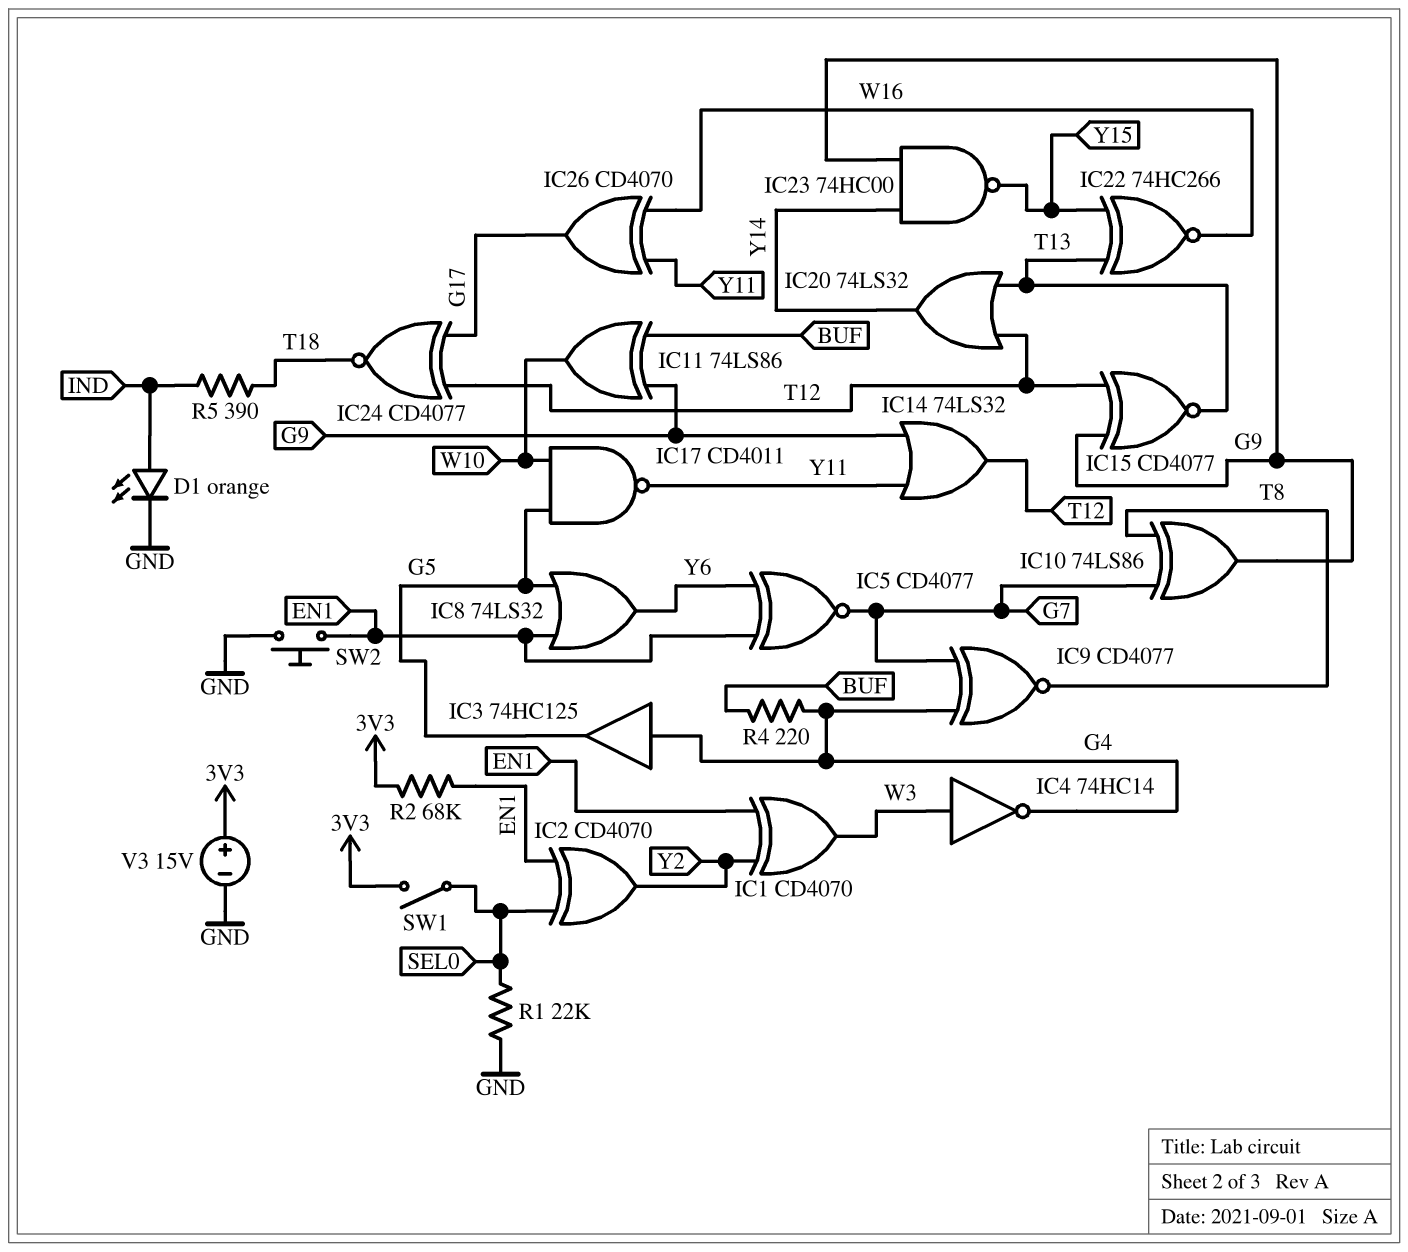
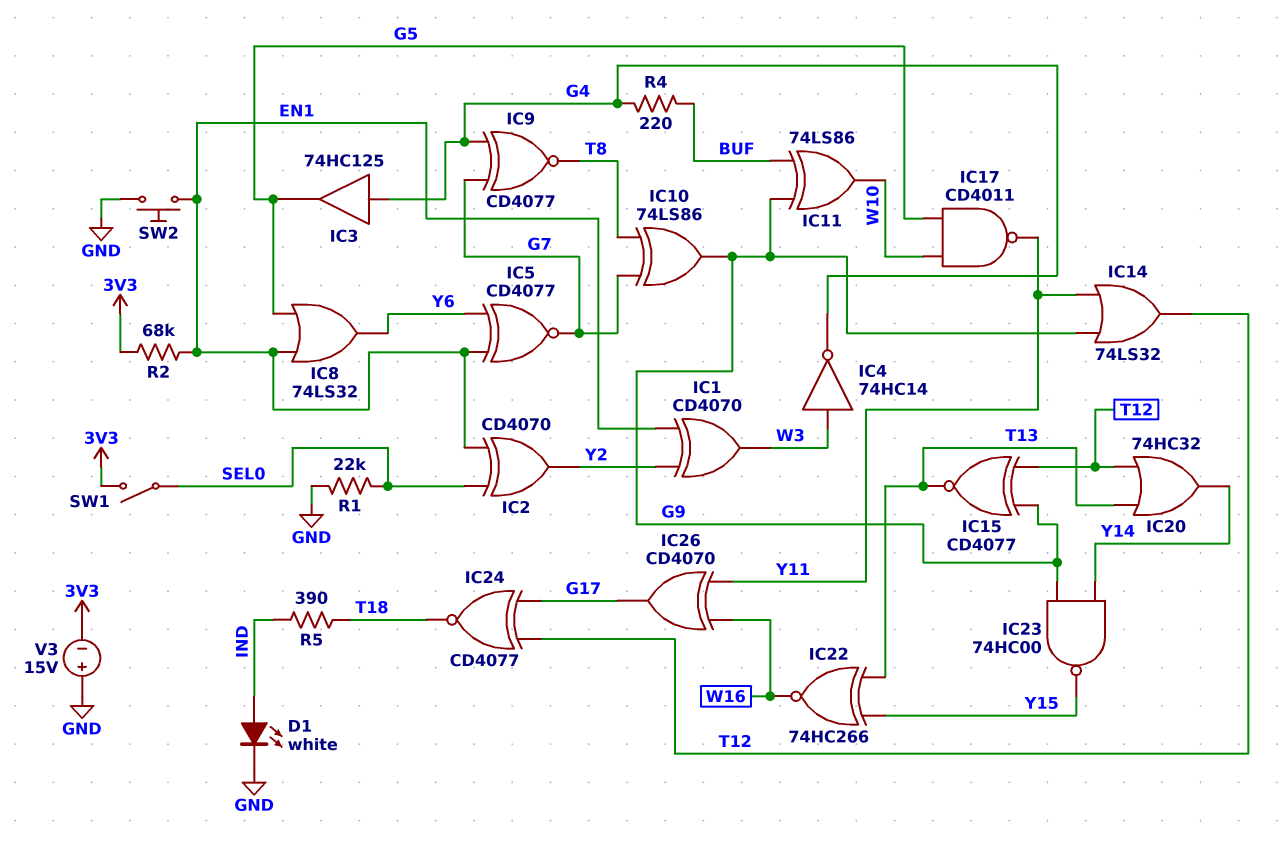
D1: LED orange (A IND, K GND) -> LED white (A IND, K GND)
IC20: OR 74LS32 (in T12, in T13, out Y14) -> OR 74HC32 (in T12, in T13, out Y14)
V3: 15V (plus 3V3, minus GND) -> 15V (plus GND, minus 3V3)

